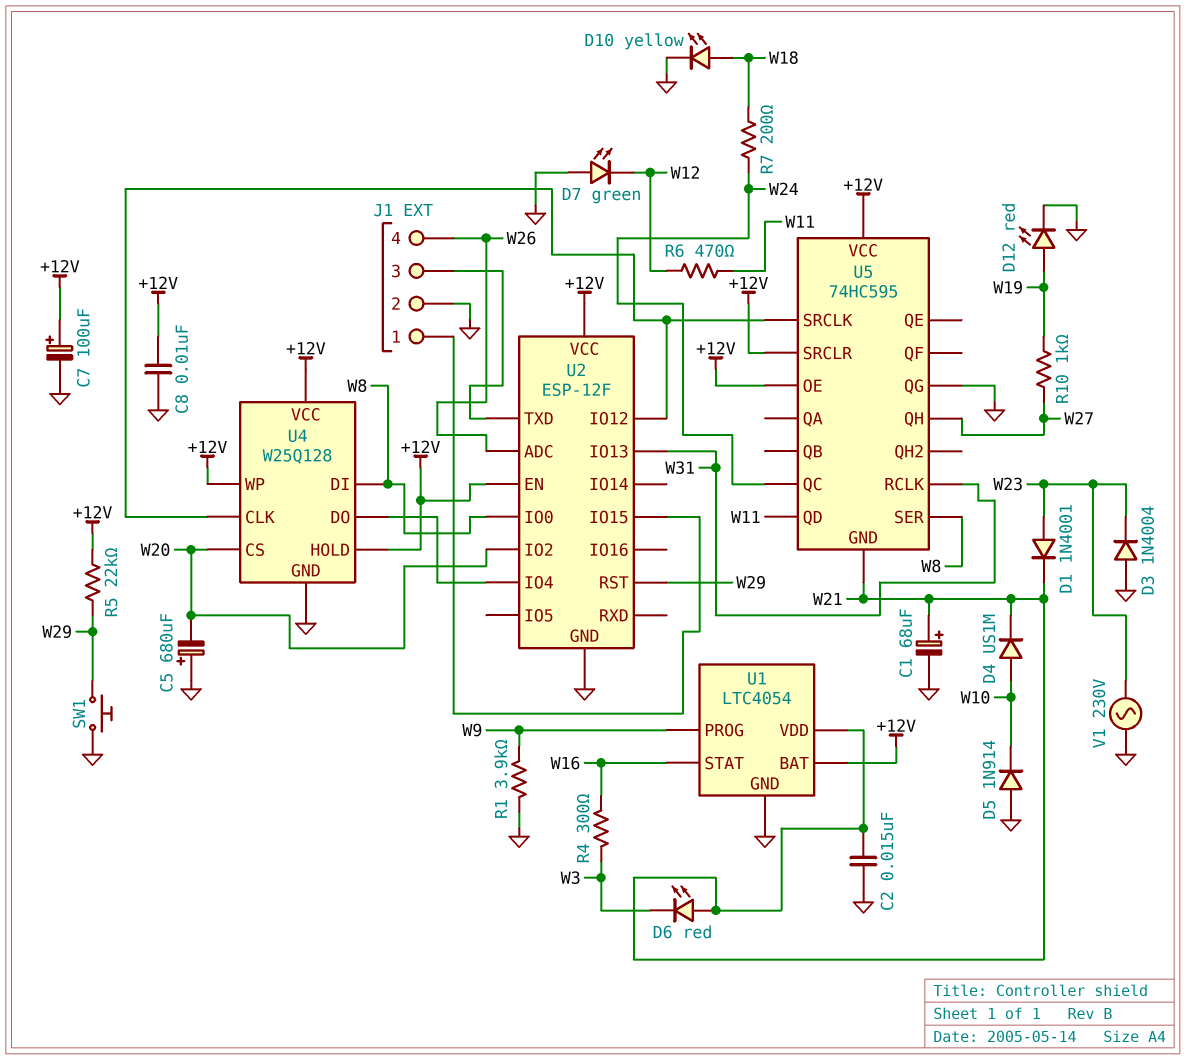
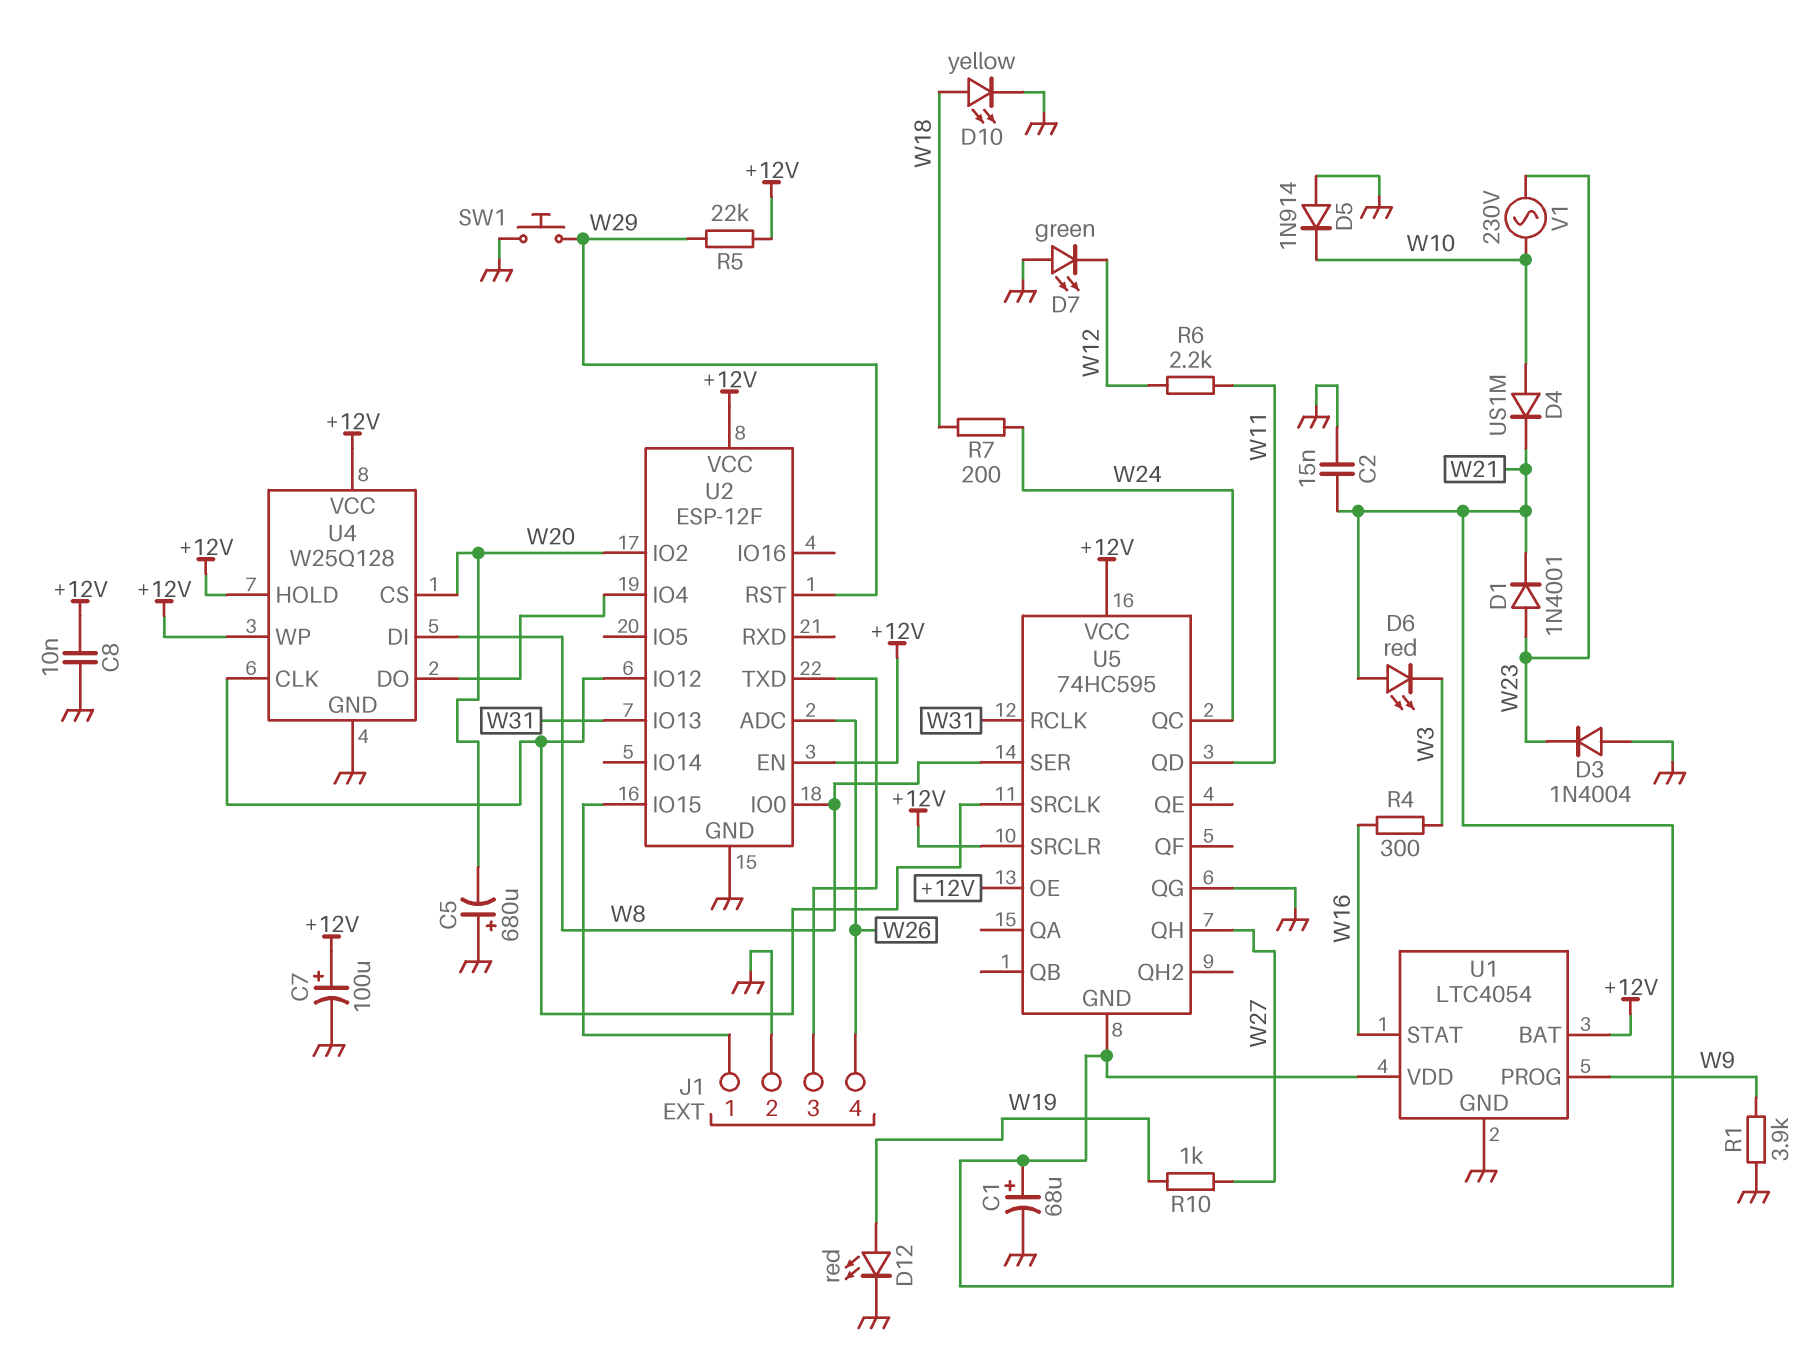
R6: 470 (W11, W12) -> 2.2k (W11, W12)
V1: AC 230V (GND, W23) -> AC 230V (W10, W23)

